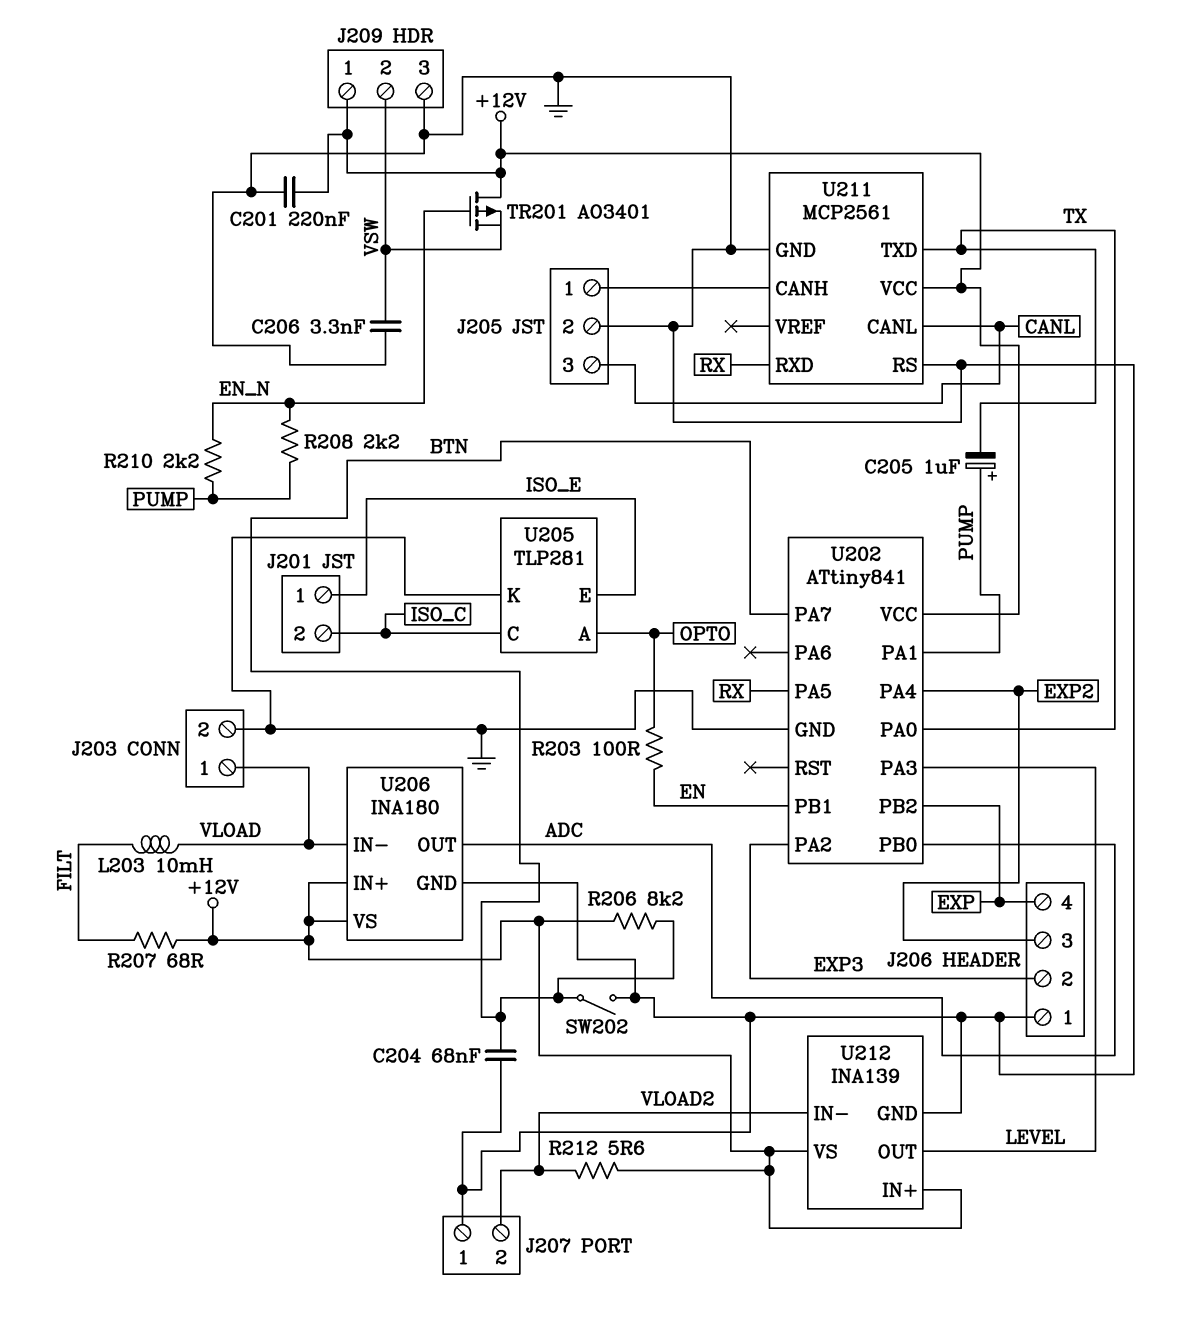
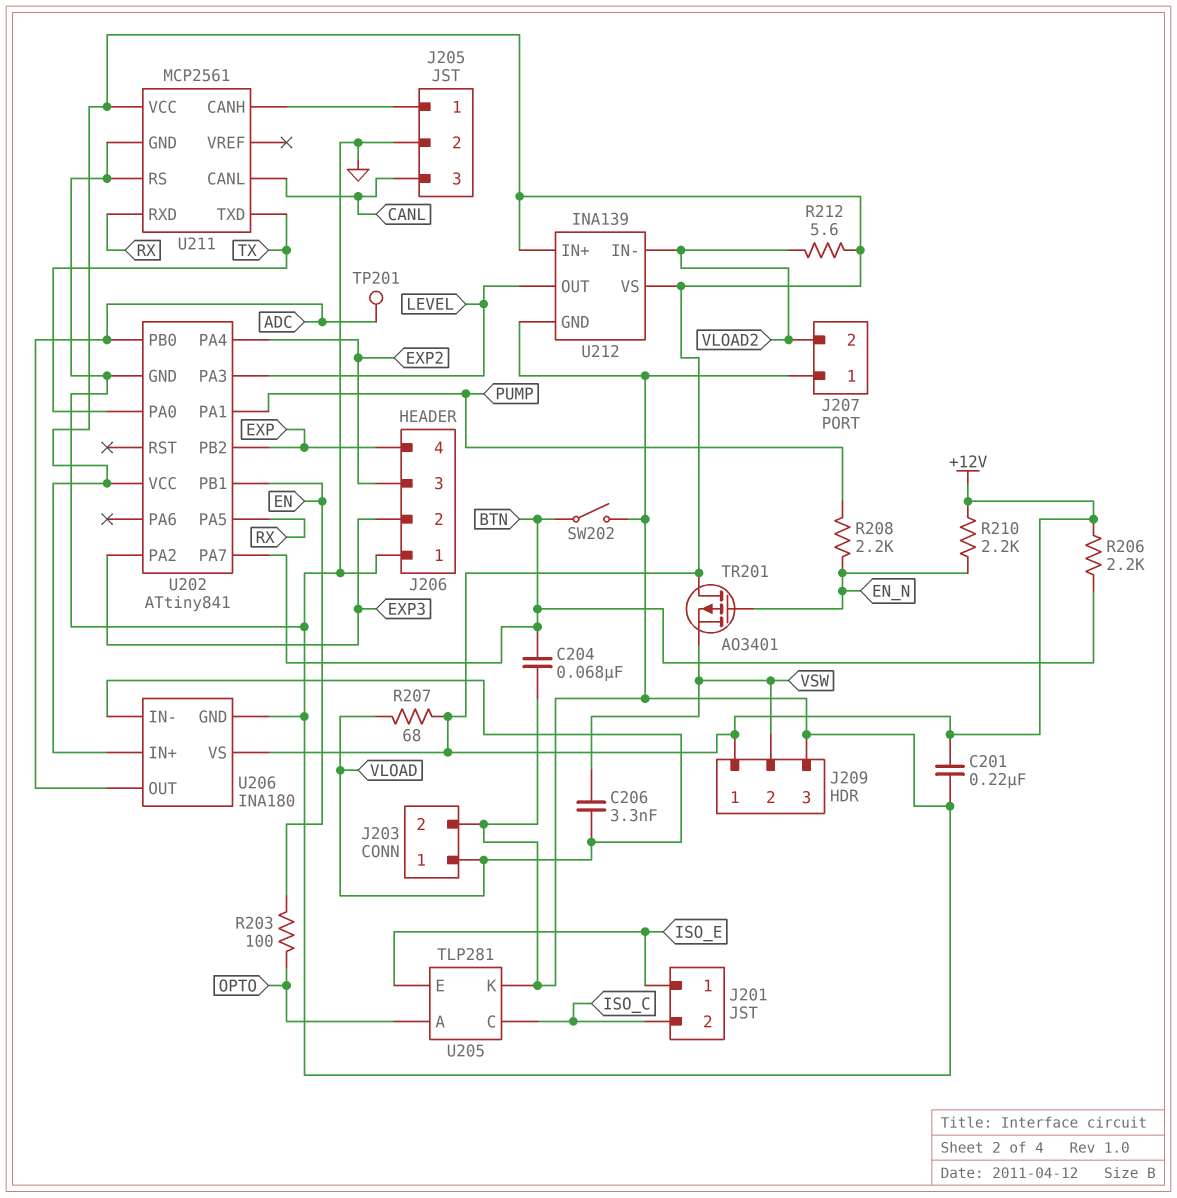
C205: 1uF (plus PUMP, minus TX) -> none
C206: 3.3nF (GND, VSW) -> 3.3nF (VLOAD, VSW)
L203: 10mH (FILT, VLOAD) -> none
R206: 8.2k (+12V, BTN) -> 2.2k (+12V, BTN)
R207: 68 (+12V, FILT) -> 68 (+12V, VLOAD)
R210: 2.2k (EN_N, PUMP) -> 2.2k (+12V, EN_N)
TP201: none -> test point (ADC)

